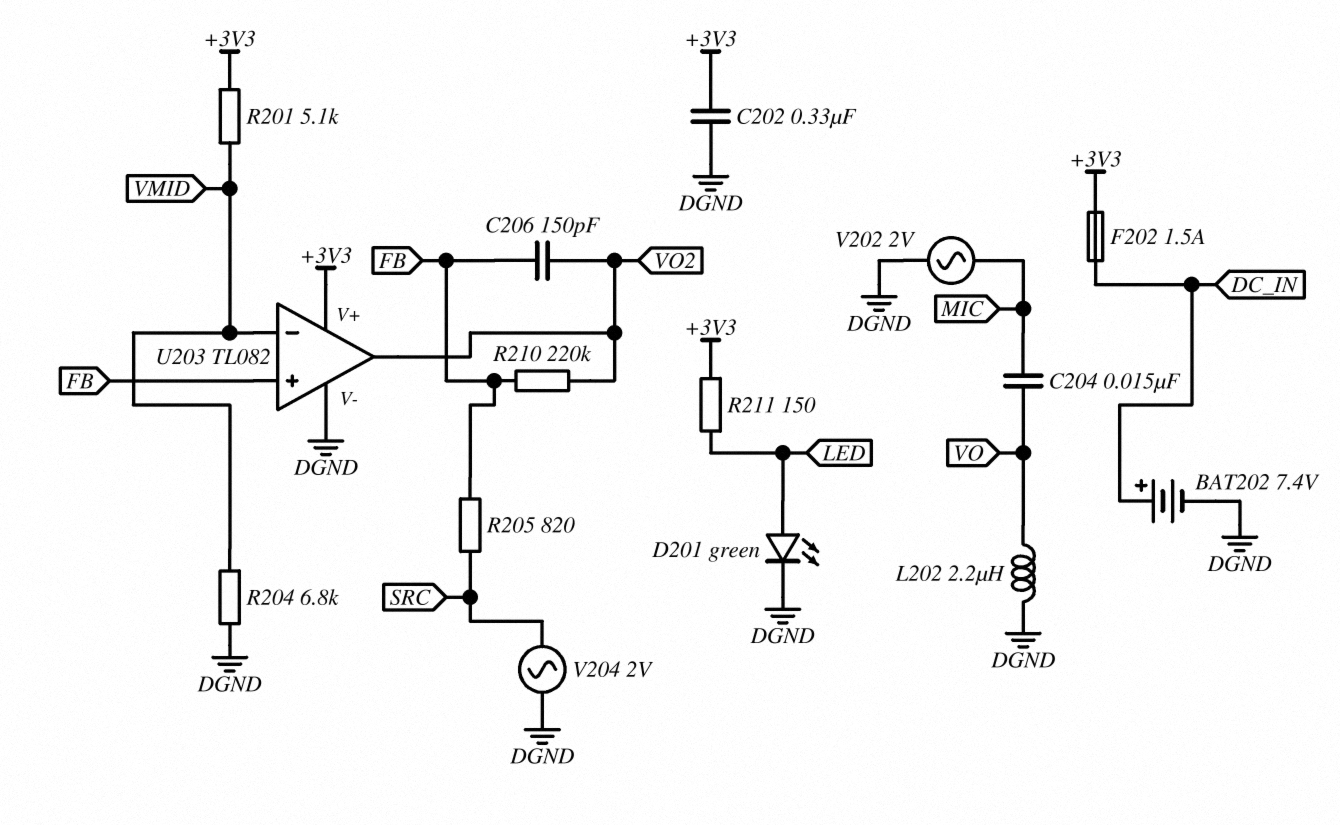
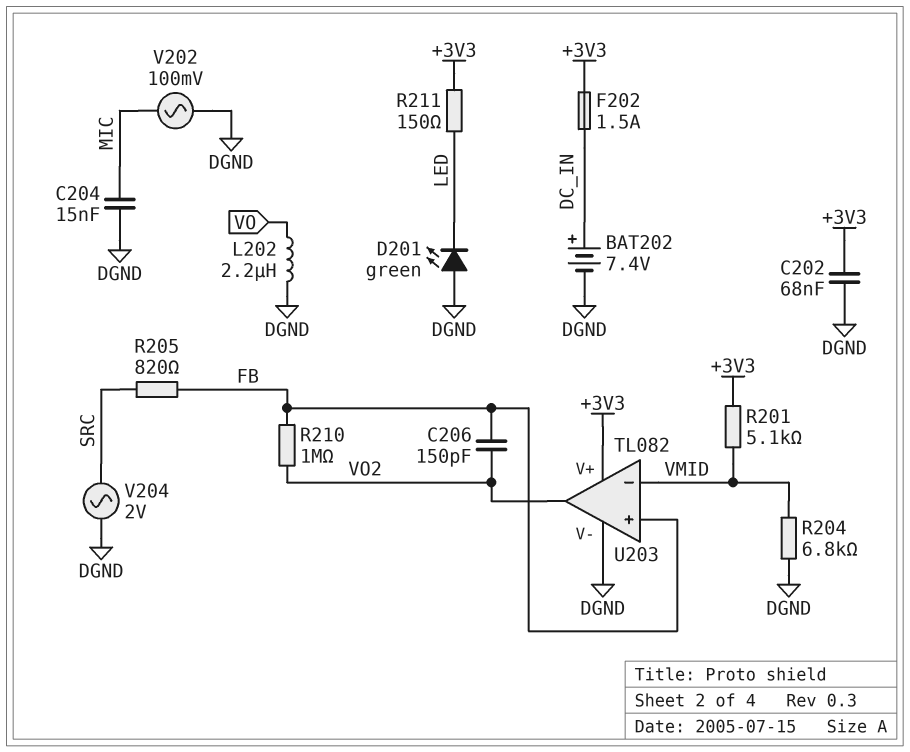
C202: 330nF (+3V3, DGND) -> 68nF (+3V3, DGND)
C204: 15nF (MIC, VO) -> 15nF (DGND, MIC)
D201: LED green (A LED, K DGND) -> LED green (A DGND, K LED)
R210: 220k (FB, VO2) -> 1M (FB, VO2)
V202: AC 2V (DGND, MIC) -> AC 100mV (DGND, MIC)

